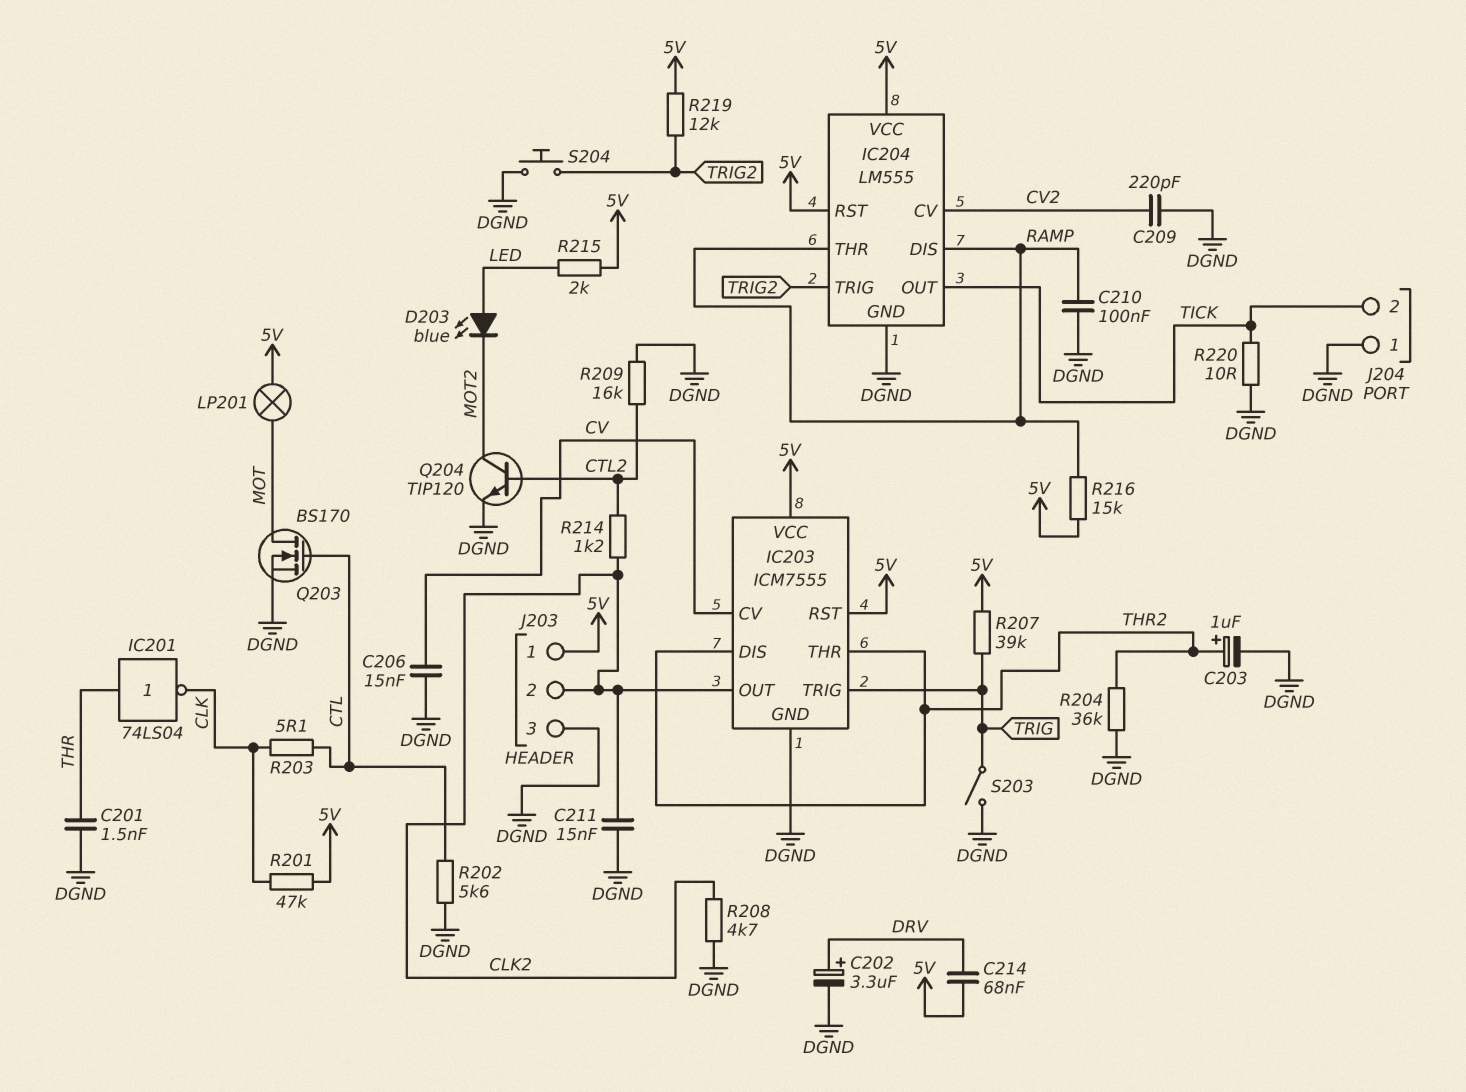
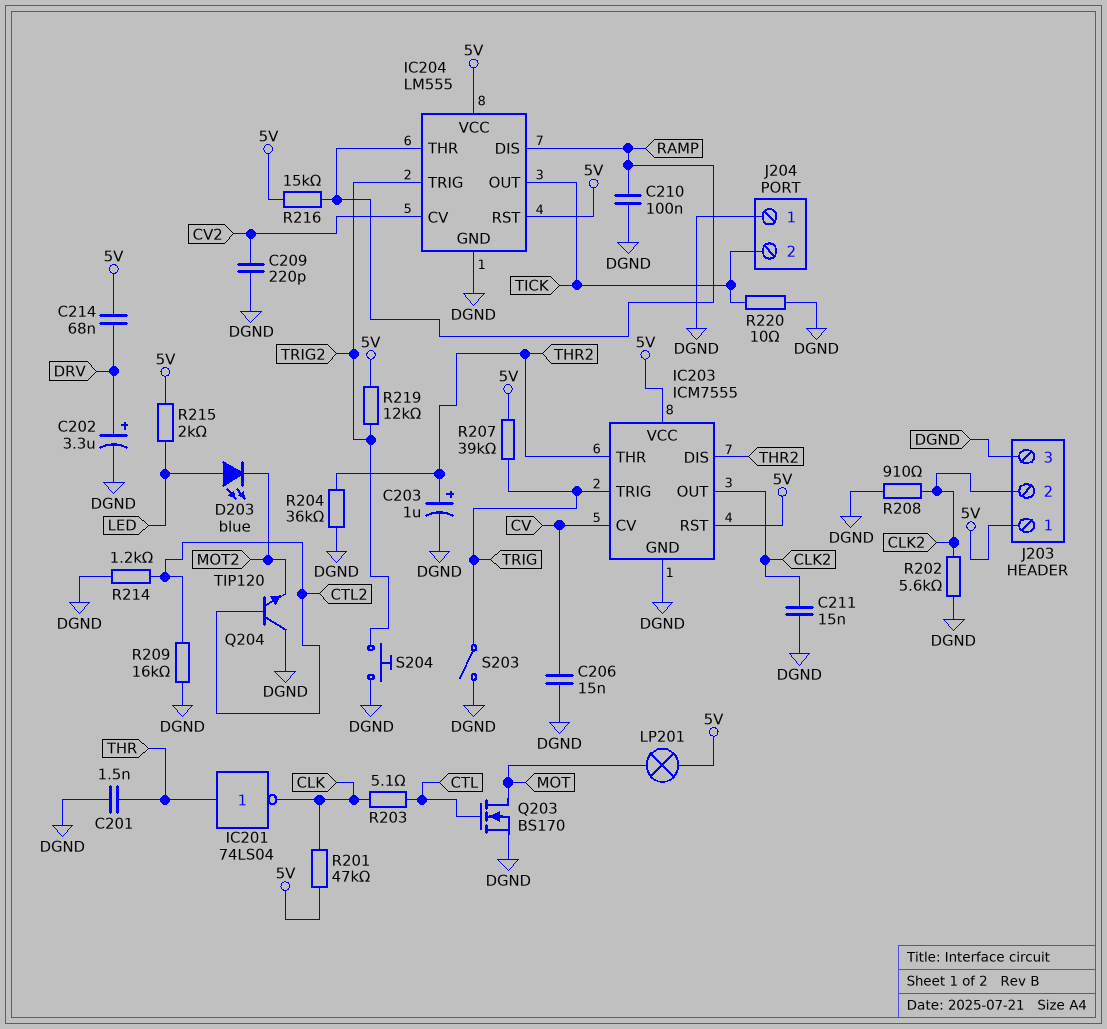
Q204: NPN TIP120 (B CTL2, C MOT2, E DGND) -> NPN TIP120 (B CTL2, C DGND, E MOT2)
R202: 5.6k (CTL, DGND) -> 5.6k (CLK2, DGND)
R208: 4.7k (CLK2, DGND) -> 910 (CLK2, DGND)
R214: 1.2k (CLK2, CTL2) -> 1.2k (CTL2, DGND)

